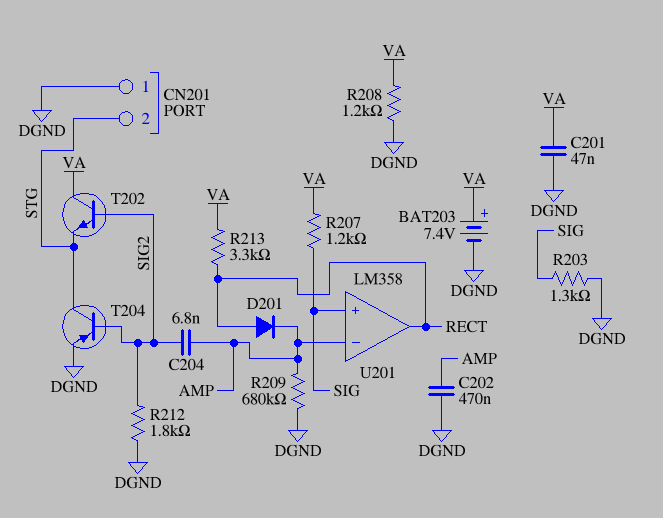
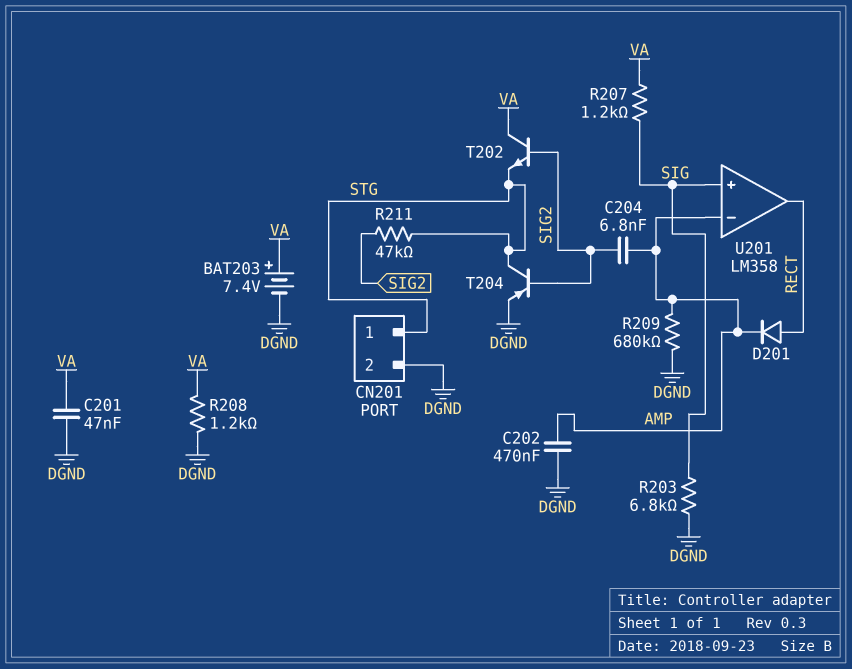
CN201 pin 1: DGND -> STG
CN201 pin 2: STG -> DGND
R203: 1.3k (DGND, SIG) -> 6.8k (DGND, SIG)
R211: none -> 47k (SIG2, STG)
R212: 1.8k (DGND, SIG2) -> none
R213: 3.3k (RECT, VA) -> none

